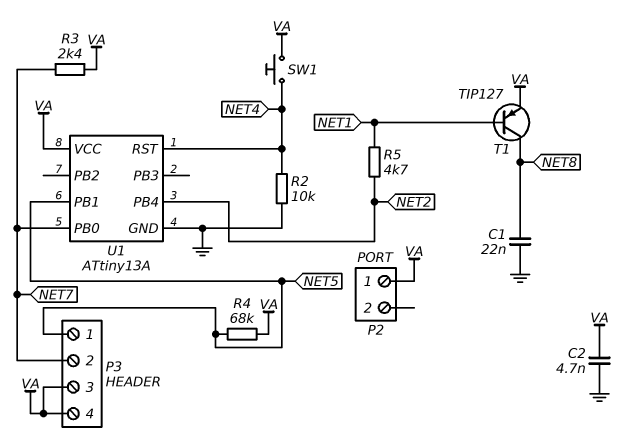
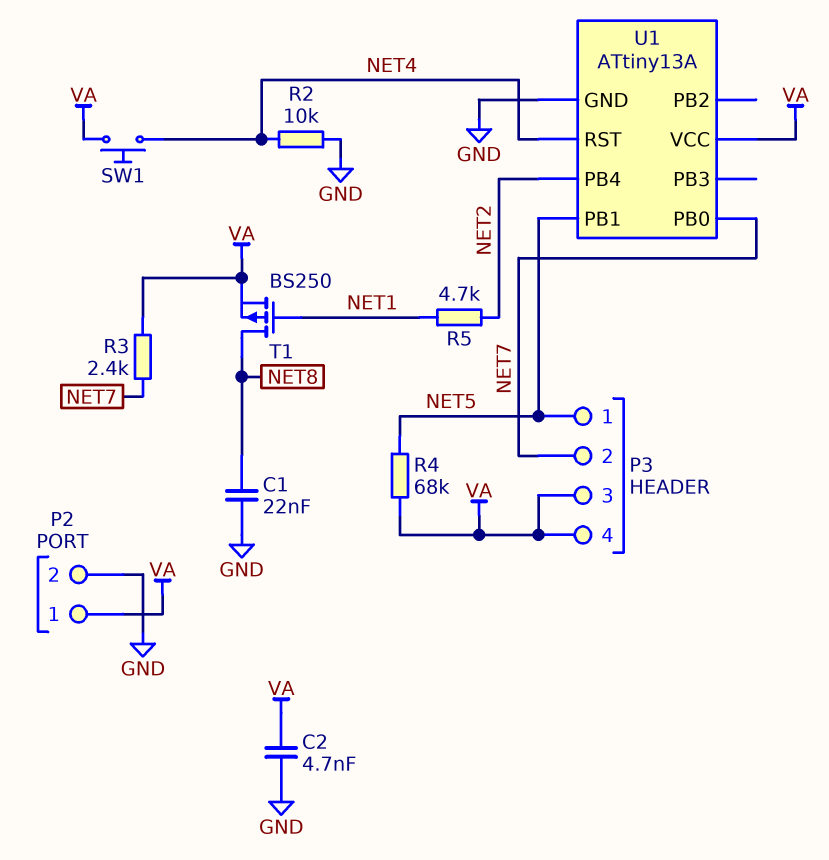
P2 pin 2: none -> GND
T1: PNP TIP127 (B NET1, C NET8, E VA) -> PMOS BS250 (G NET1, D NET8, S VA)

